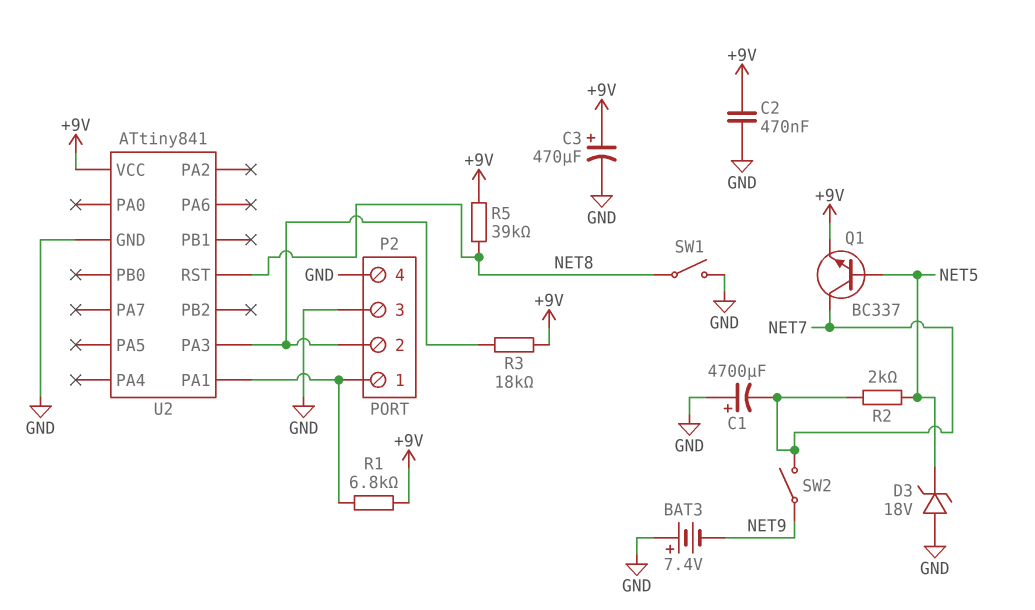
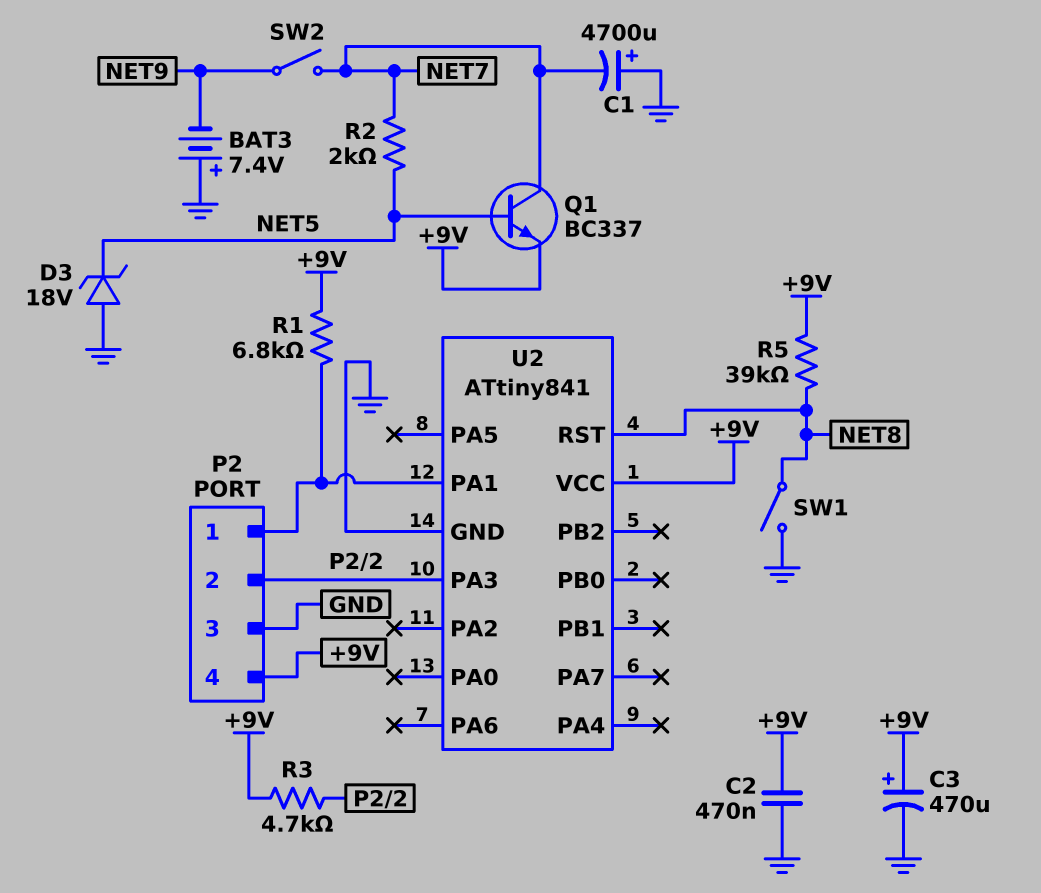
P2 pin 4: GND -> +9V
R3: 18k (+9V, P2/2) -> 4.7k (+9V, P2/2)

